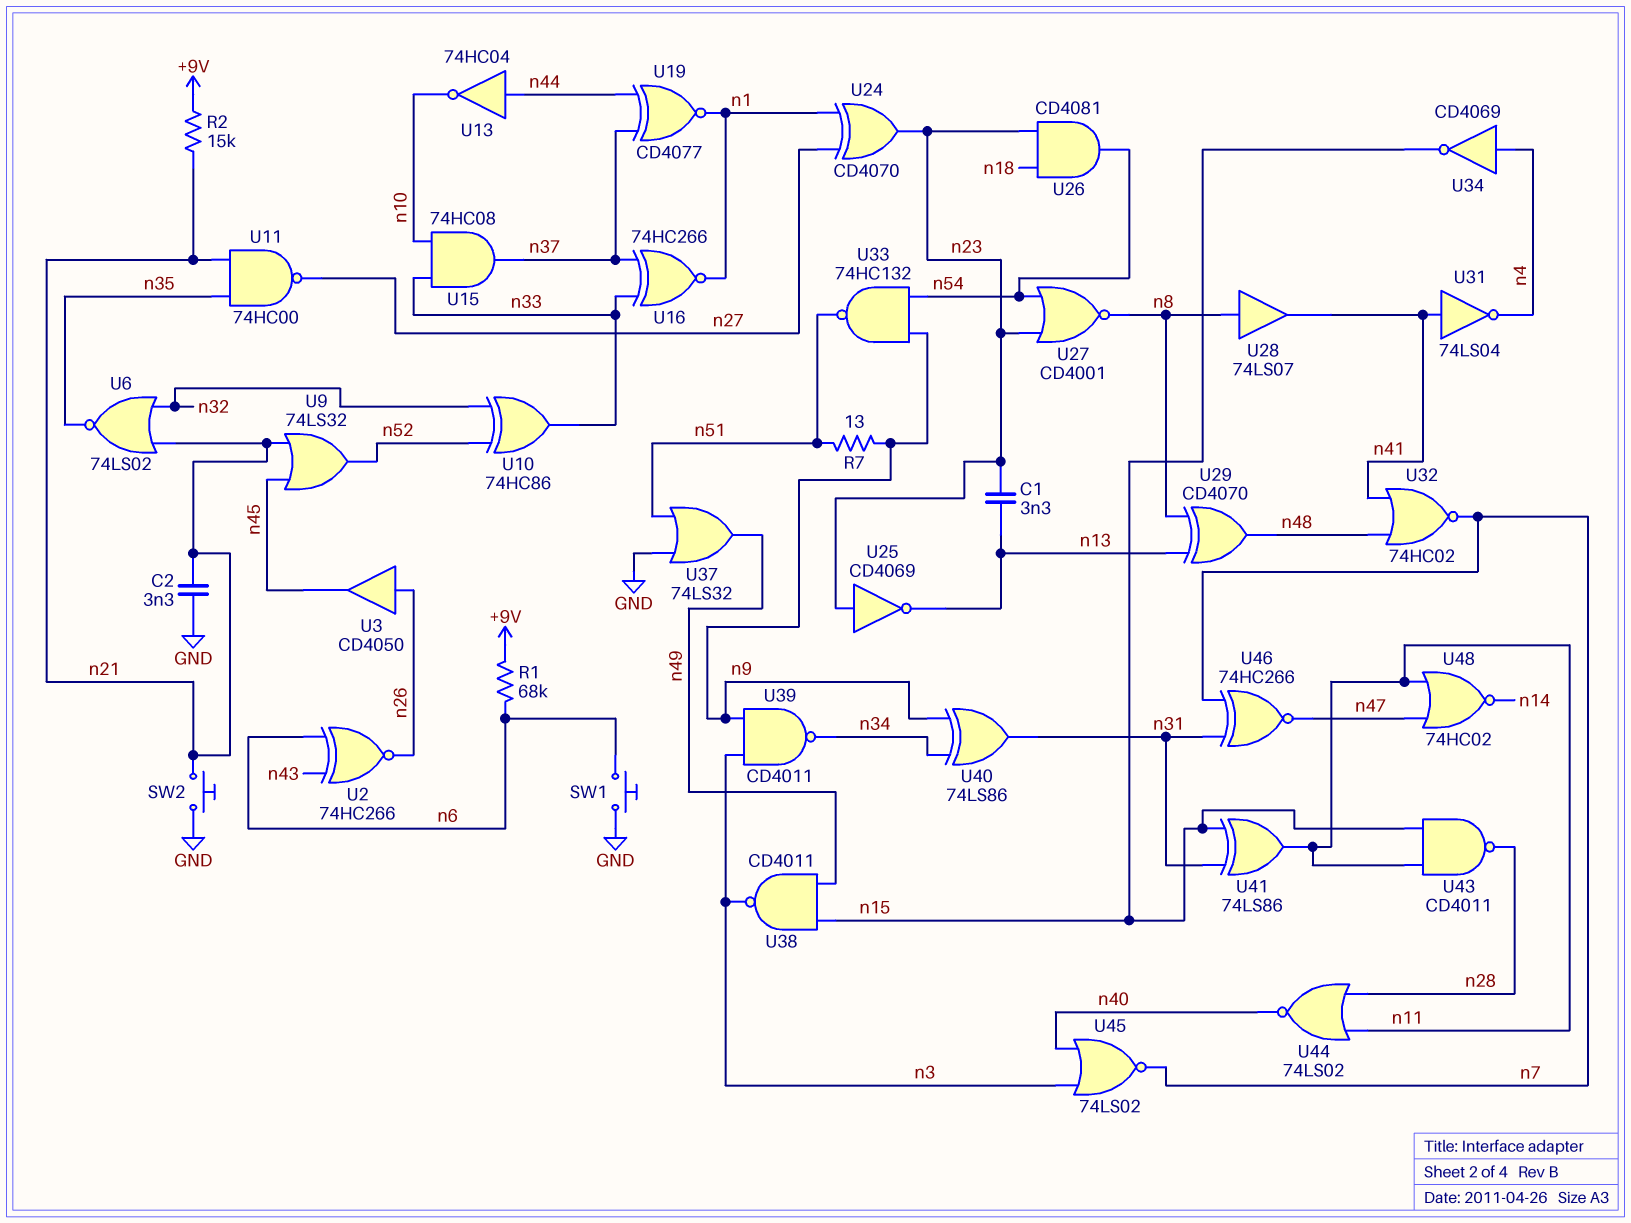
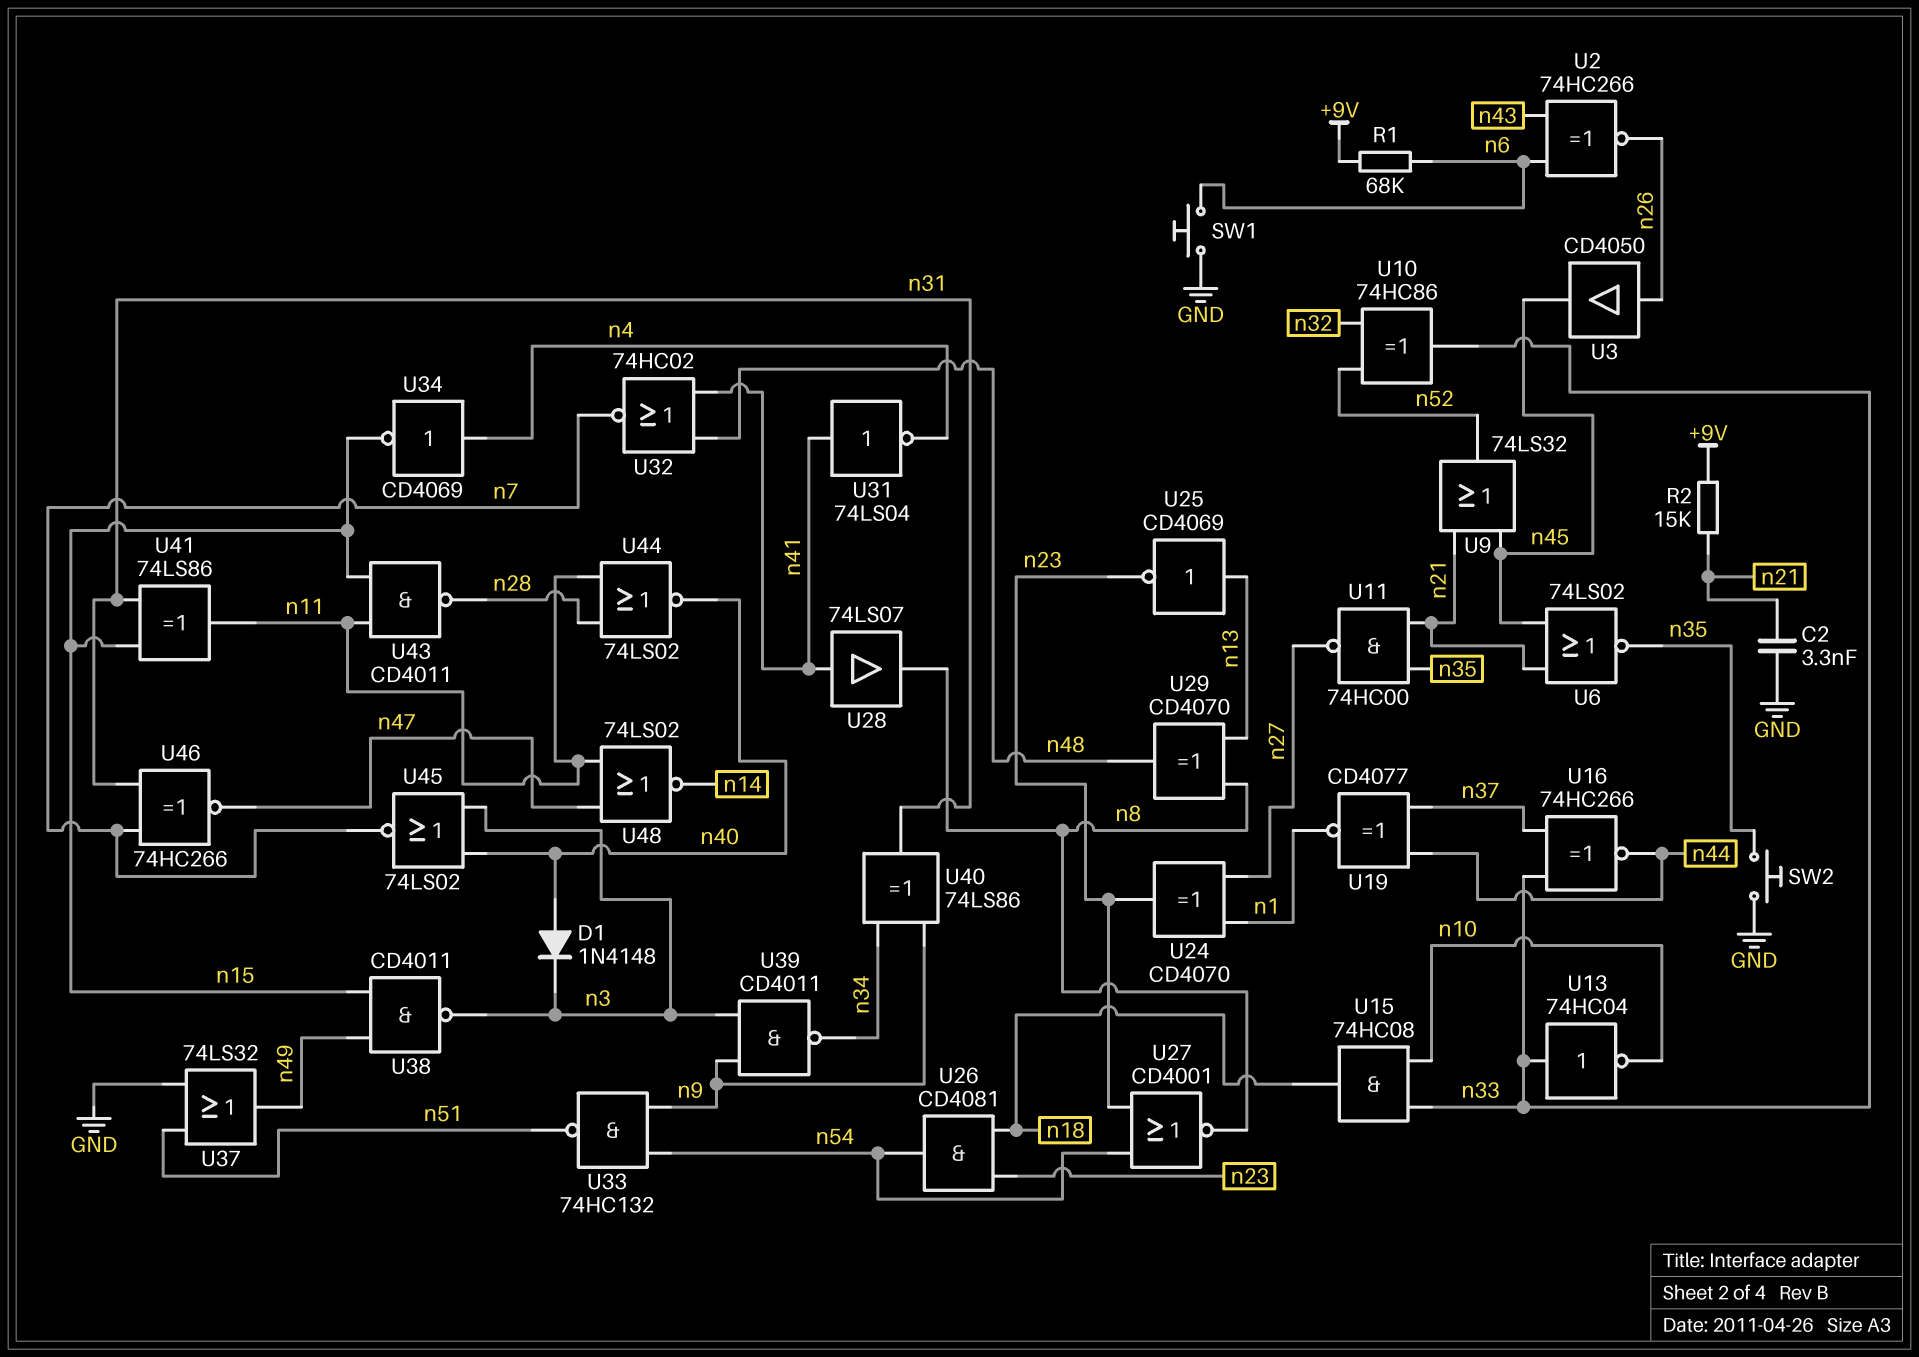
C1: 3.3nF (n13, n23) -> none
D1: none -> diode 1N4148 (A n40, K n3)
R7: 13 (n9, n51) -> none
SW2: button (GND, n21) -> button (GND, n35)
U6: NOR 74LS02 (in n21, in n32, out n35) -> NOR 74LS02 (in n21, in n45, out n35)
U13: NOT 74HC04 (in n44, out n10) -> NOT 74HC04 (in n33, out n10)
U15: AND 74HC08 (in n10, in n33, out n37) -> AND 74HC08 (in n10, in n33, out n18)
U16: XNOR 74HC266 (in n33, in n37, out n1) -> XNOR 74HC266 (in n33, in n37, out n44)
U25: NOT CD4069 (in n23, out n13) -> NOT CD4069 (in n13, out n23)
U28: buffer 74LS07 (in n8, out n41) -> buffer 74LS07 (in n41, out n8)
U48: NOR 74HC02 (in n11, in n47, out n14) -> NOR 74LS02 (in n11, in n47, out n14)

